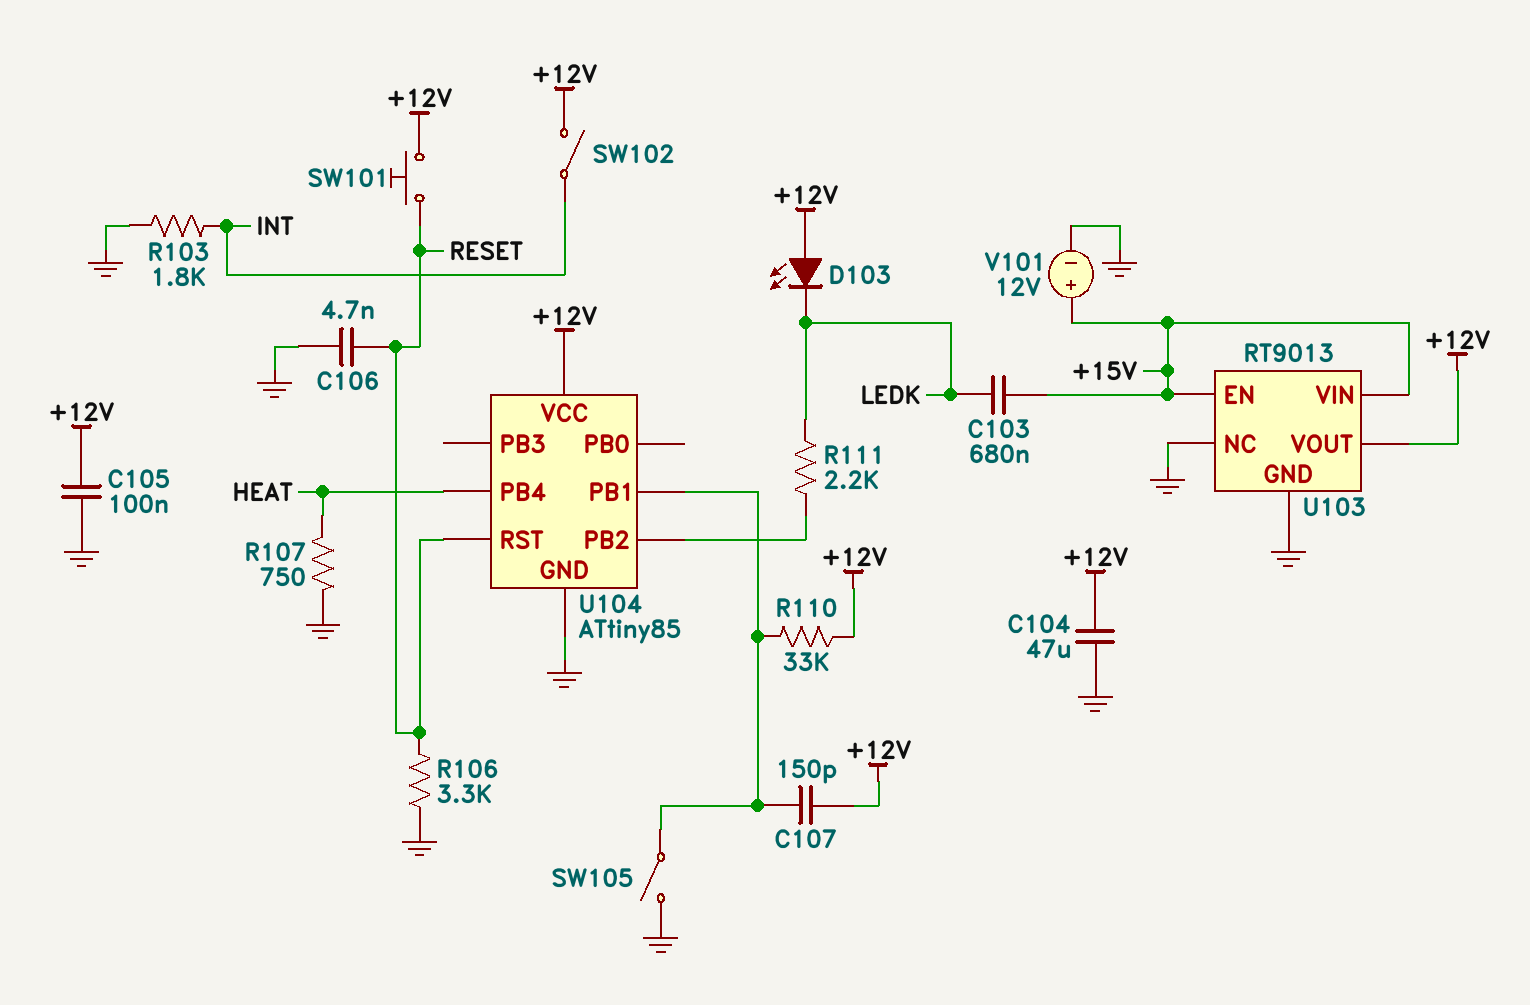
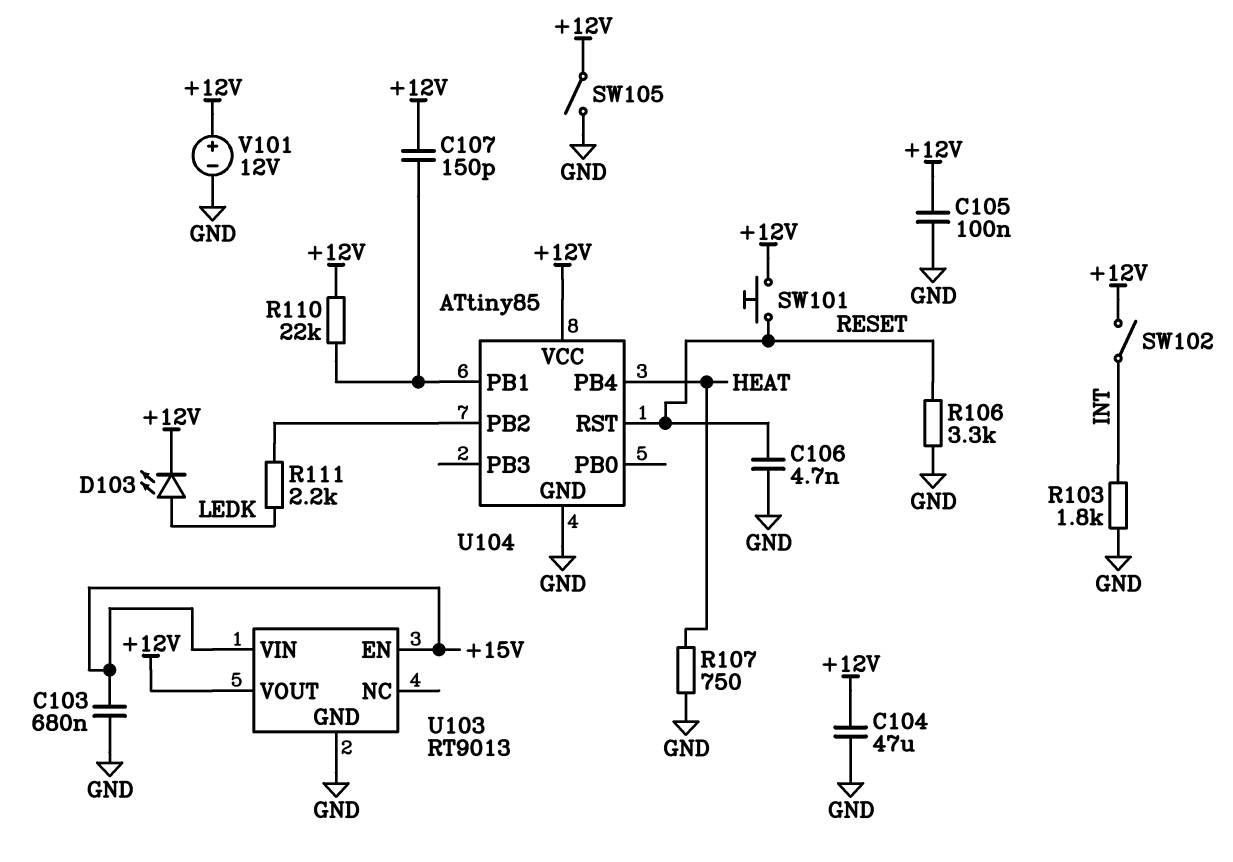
C103: 680nF (+15V, LEDK) -> 680nF (+15V, GND)
D103: LED (A +12V, K LEDK) -> LED (A LEDK, K +12V)
R110: 33k (+12V, U104/PB1) -> 22k (+12V, U104/PB1)
SW105: switch (GND, U104/PB1) -> switch (+12V, GND)
U103 pin NC: GND -> none
V101: 12V (plus +15V, minus GND) -> 12V (plus +12V, minus GND)

